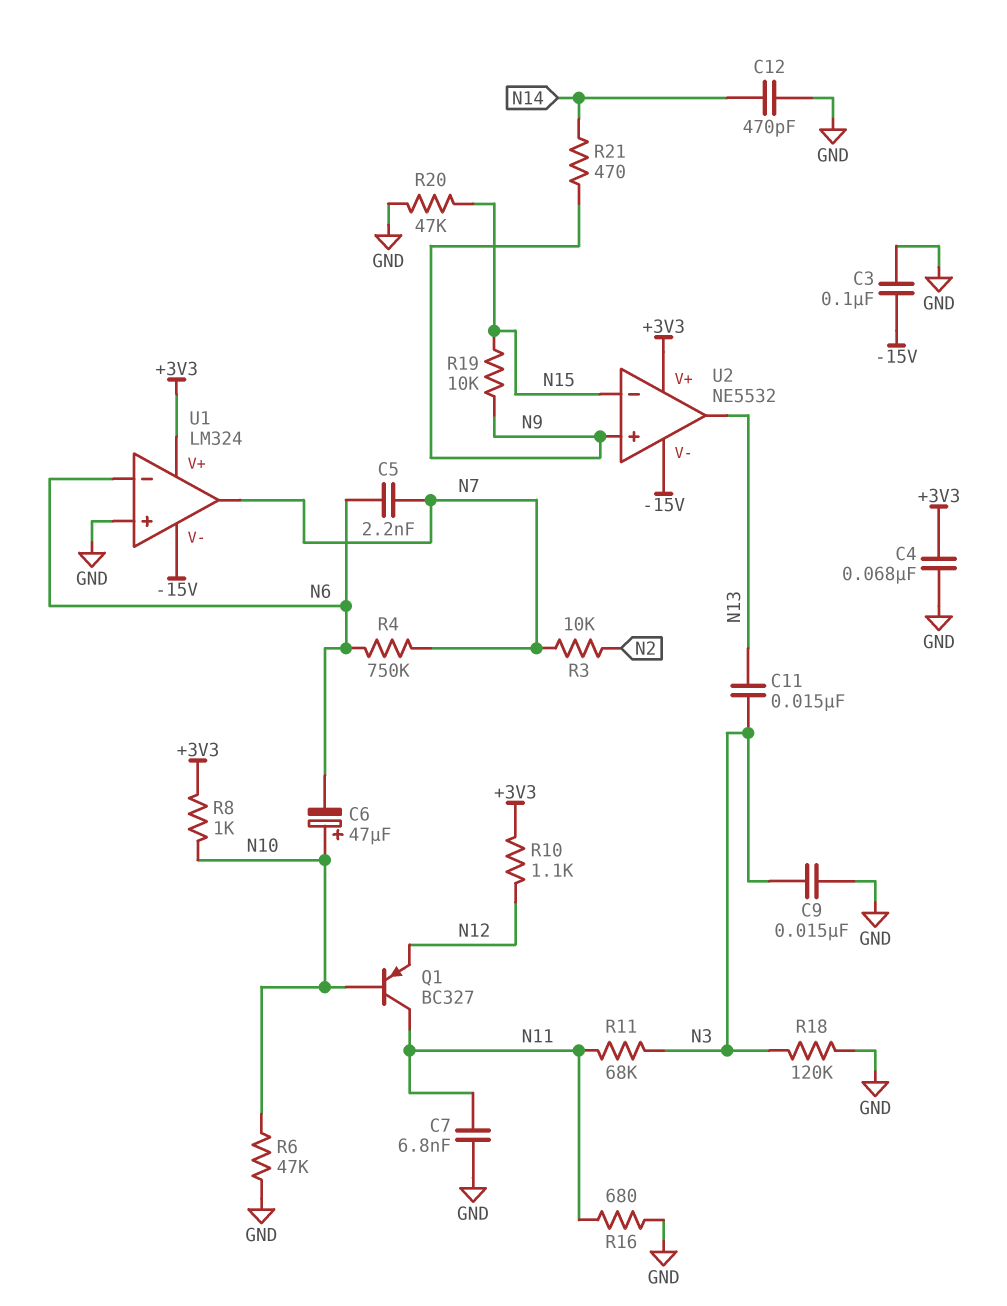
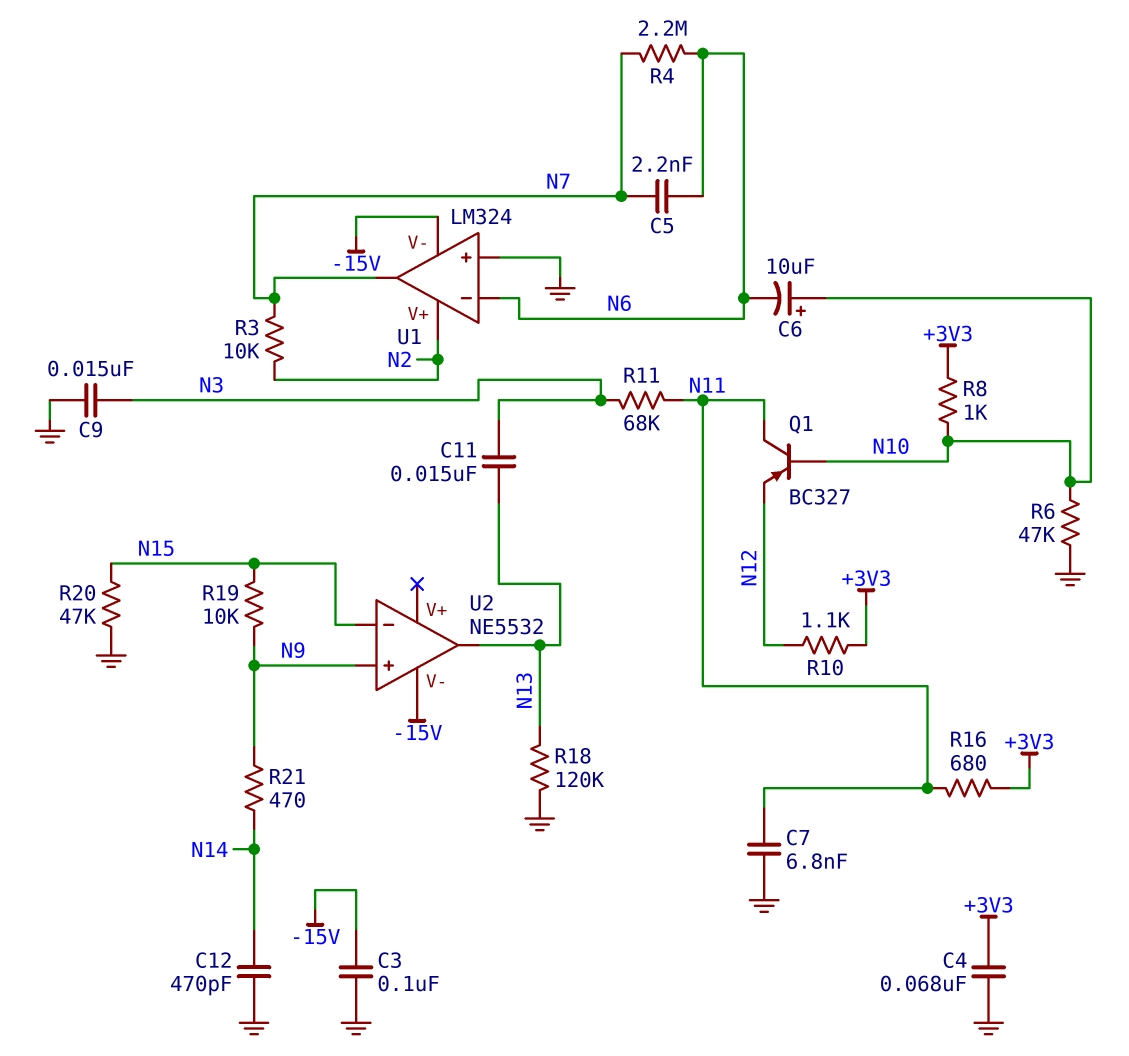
C6: 47uF (plus N10, minus N6) -> 10uF (plus N10, minus N6)
R4: 750k (N6, N7) -> 2.2M (N6, N7)
R16: 680 (GND, N11) -> 680 (+3V3, N11)
R18: 120k (GND, N3) -> 120k (GND, N13)
U1 pin V+: +3V3 -> N2
U2 pin V+: +3V3 -> none

